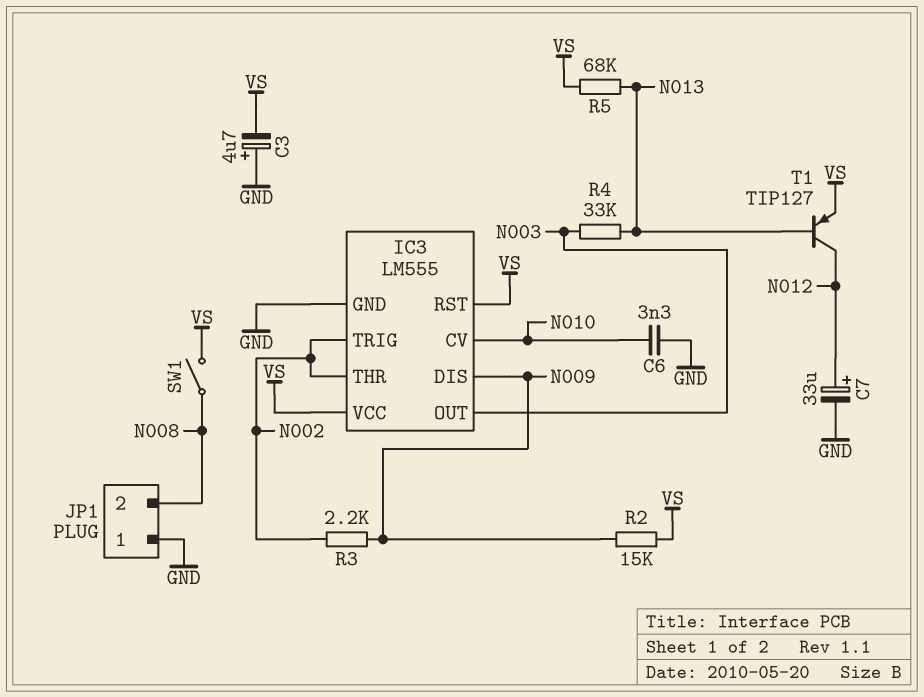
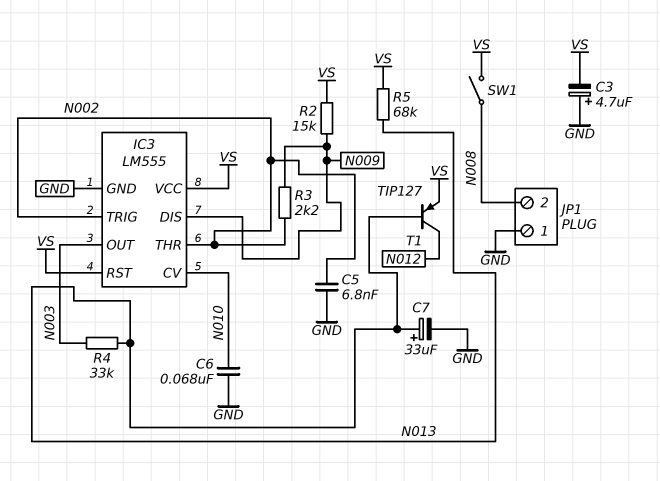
C5: none -> 6.8nF (GND, N002)
C6: 3.3nF (GND, N010) -> 68nF (GND, N010)
C7: 33uF (plus N012, minus GND) -> 33uF (plus N013, minus GND)

